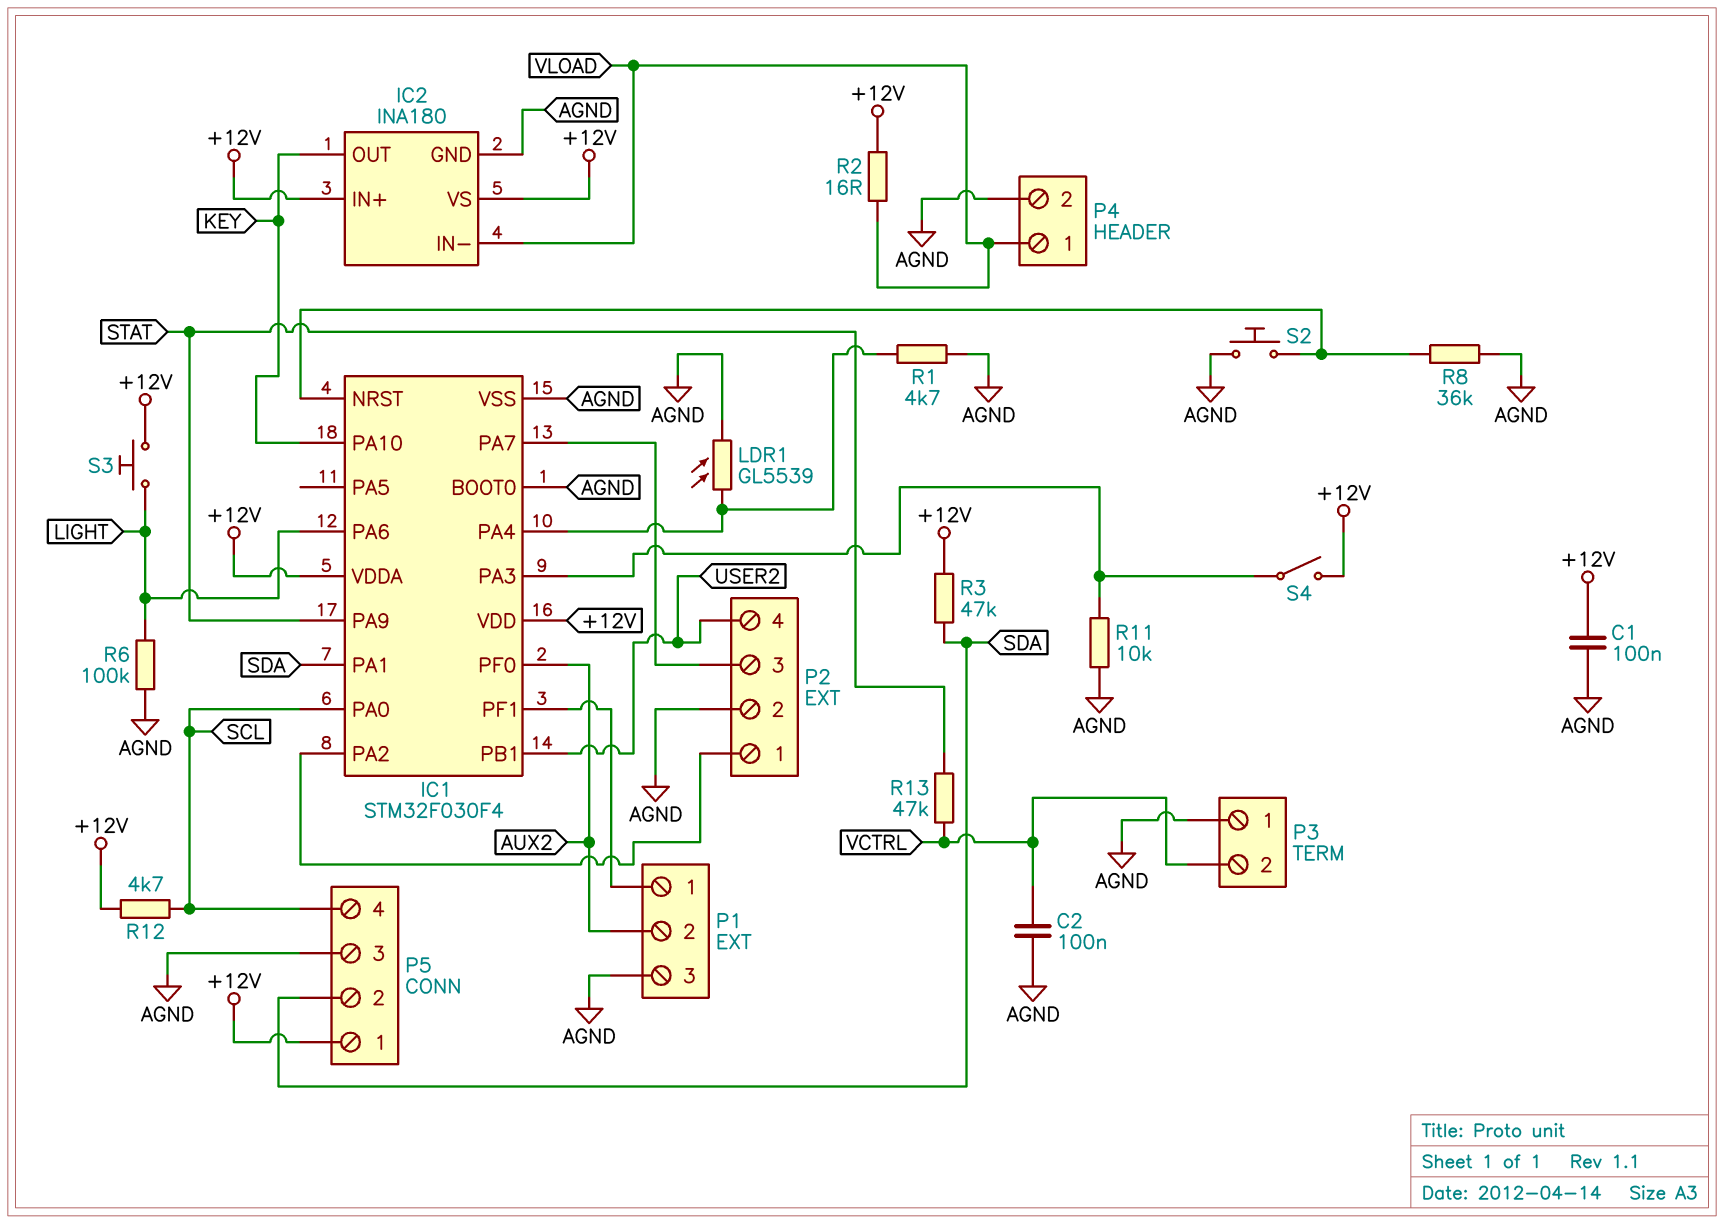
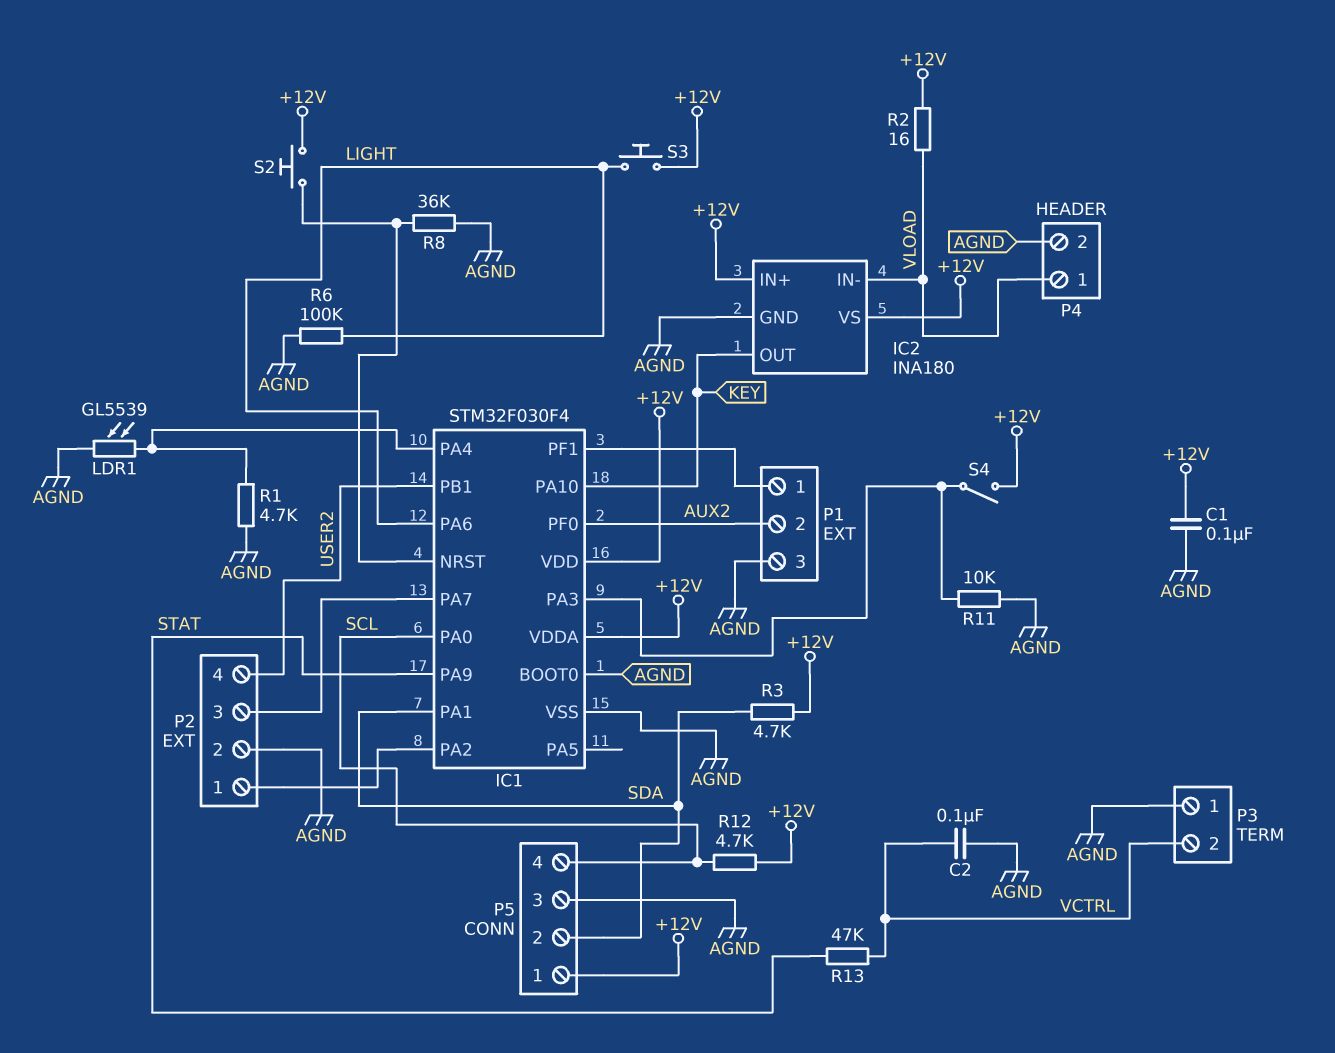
R3: 47k (+12V, SDA) -> 4.7k (+12V, SDA)
S2: button (AGND, IC1/NRST) -> button (+12V, IC1/NRST)

